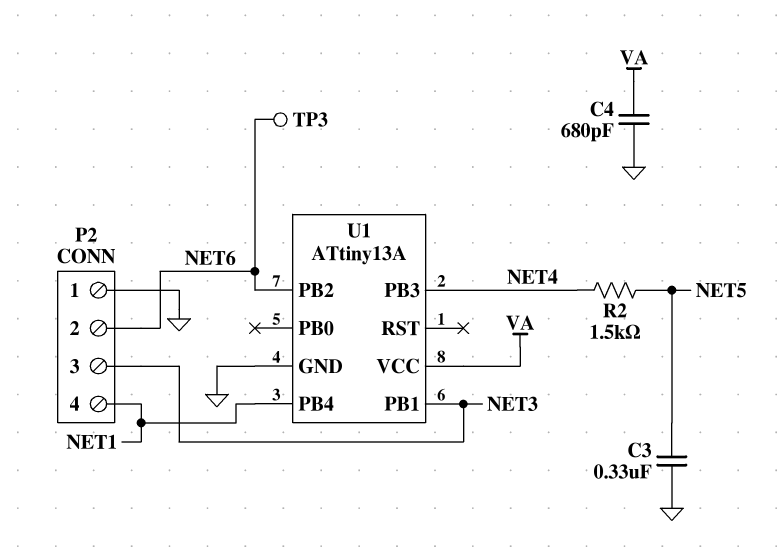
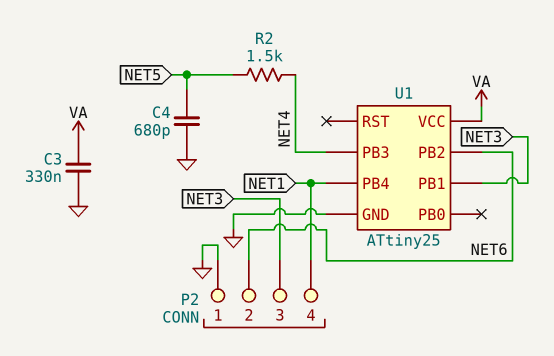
C3: 330nF (GND, NET5) -> 330nF (GND, VA)
C4: 680pF (GND, VA) -> 680pF (GND, NET5)
TP3: test point (NET6) -> none
U1: ATtiny13A -> ATtiny25

